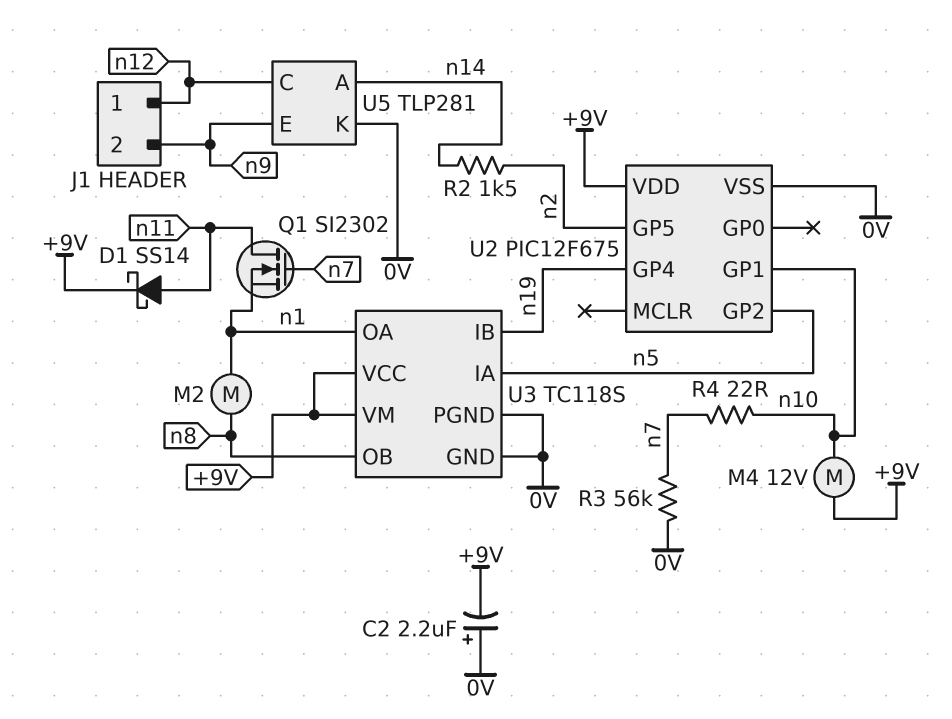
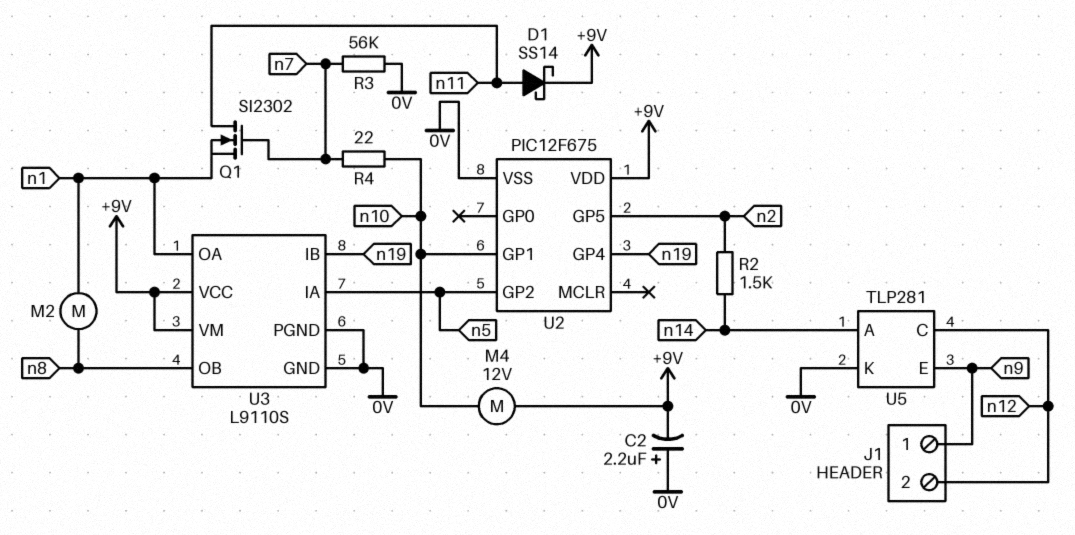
J1 pin 1: n12 -> n9
J1 pin 2: n9 -> n12
U3: TC118S -> L9110S

